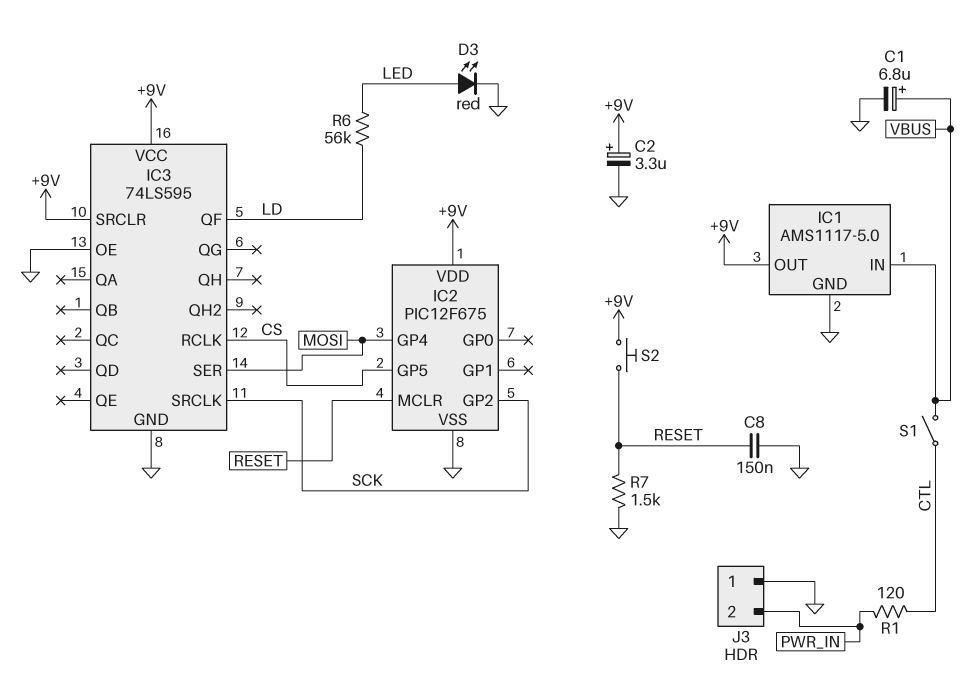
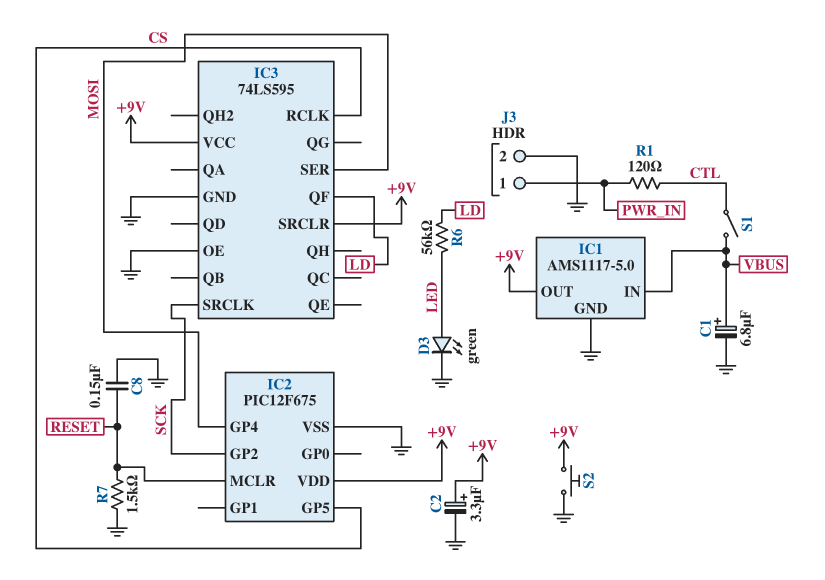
D3: LED red (A LED, K GND) -> LED green (A LED, K GND)
J3 pin 1: GND -> PWR_IN
J3 pin 2: PWR_IN -> GND
S2: button (+9V, RESET) -> button (+9V, GND)

